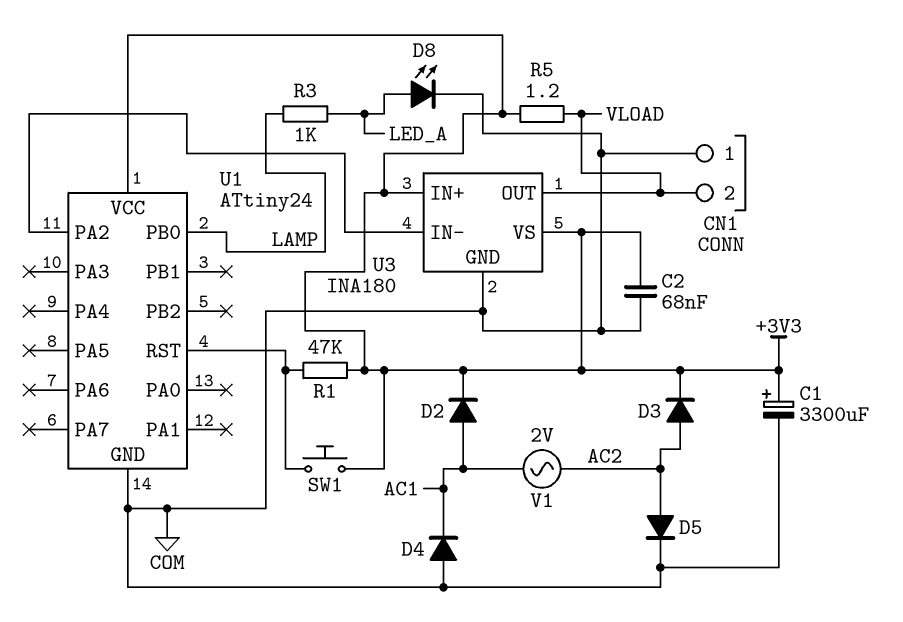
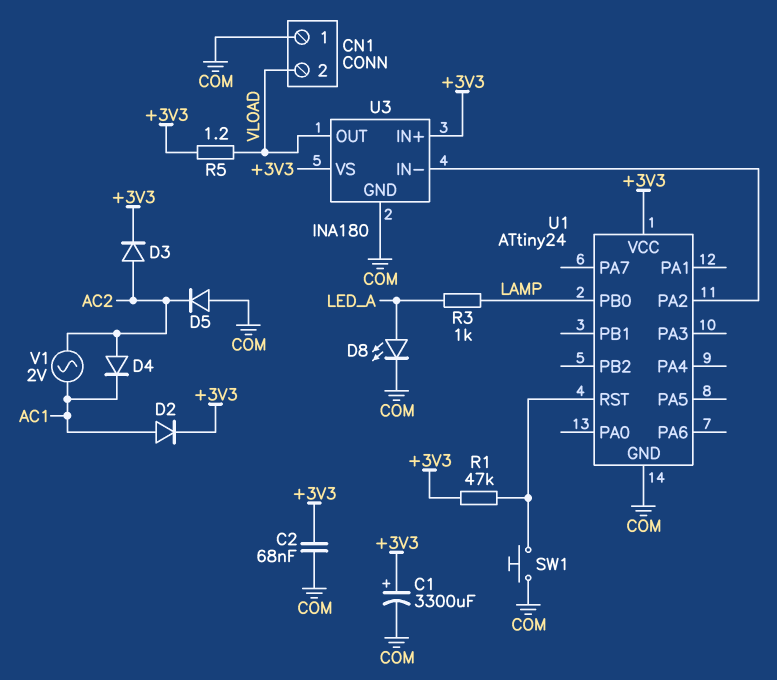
D4: diode (A COM, K AC1) -> diode (A AC2, K AC1)
D5: diode (A AC2, K COM) -> diode (A COM, K AC2)
SW1: button (+3V3, U1/RST) -> button (COM, U1/RST)

